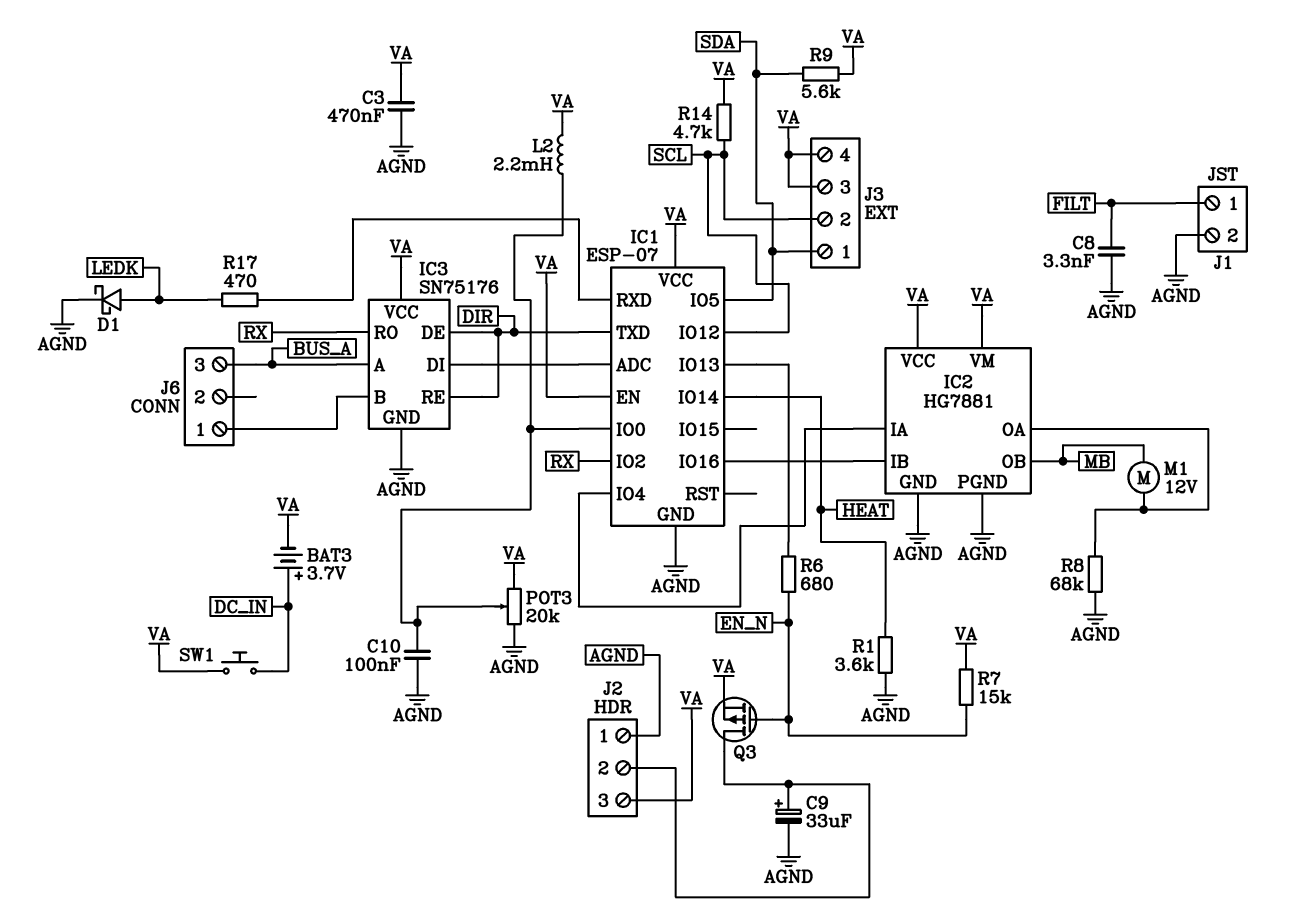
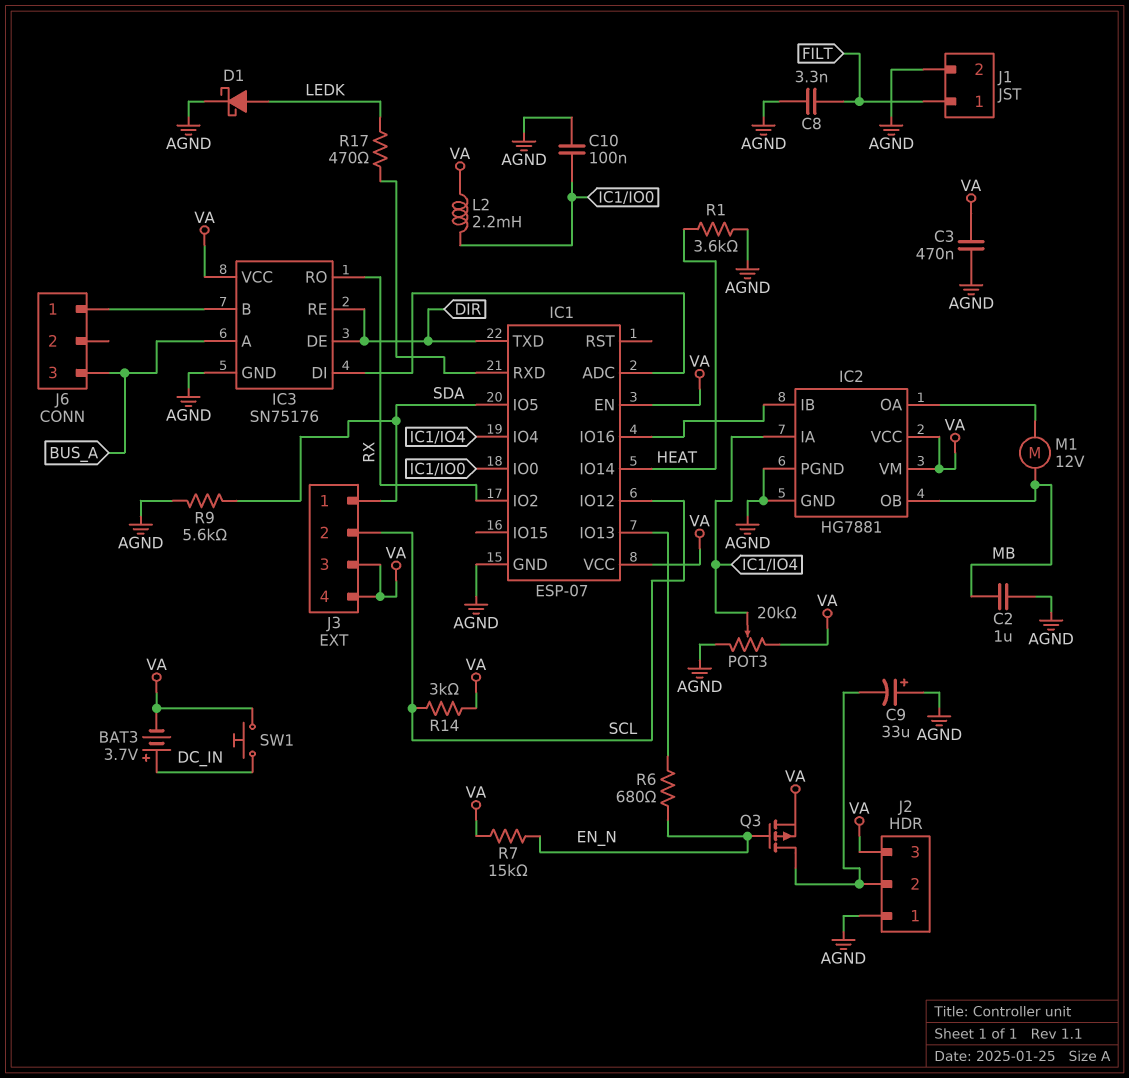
C2: none -> 1uF (AGND, MB)
C9: 33uF (plus J2/2, minus AGND) -> 33uF (plus AGND, minus J2/2)
POT3: 20k (AGND, VA, wiper IC1/IO0) -> 20k (AGND, VA, wiper IC1/IO4)
R8: 68k (AGND, IC2/OA) -> none
R9: 5.6k (SDA, VA) -> 5.6k (AGND, SDA)
R14: 4.7k (SCL, VA) -> 3k (SCL, VA)

